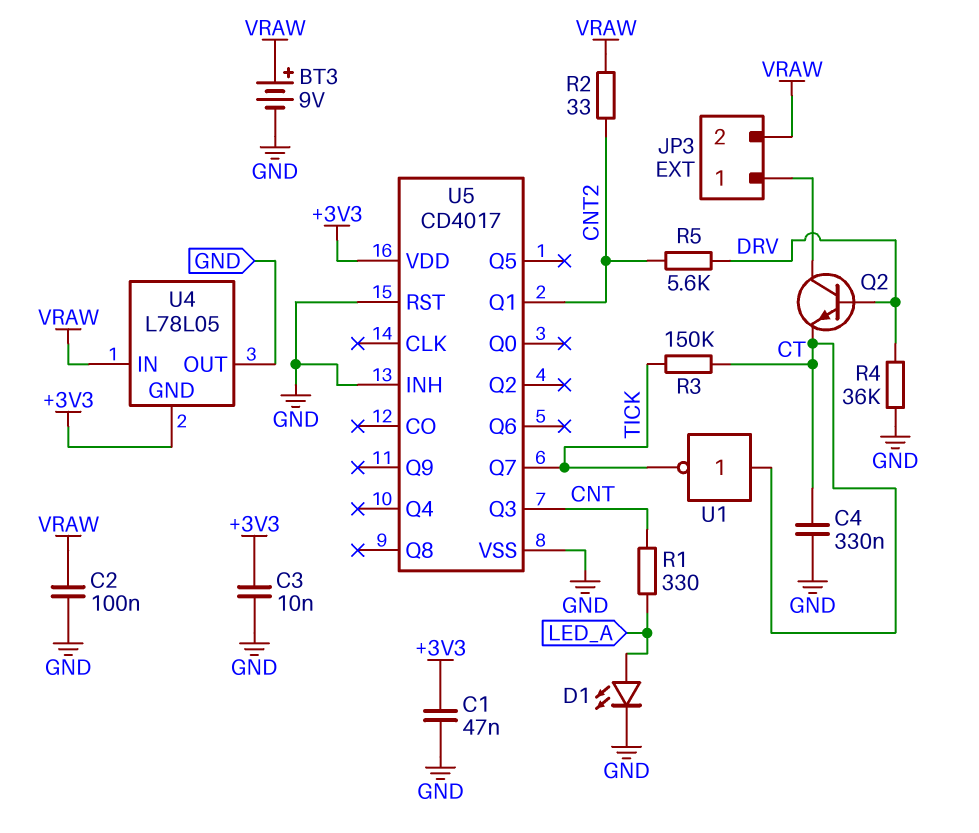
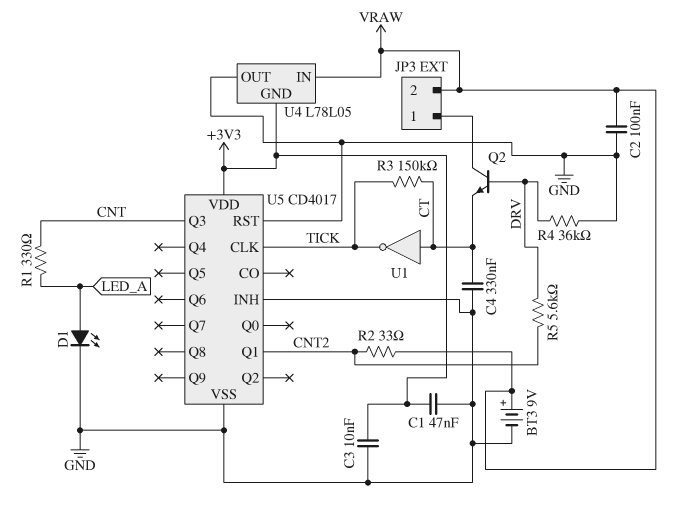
U5 pin CLK: none -> TICK
U5 pin Q7: TICK -> none

